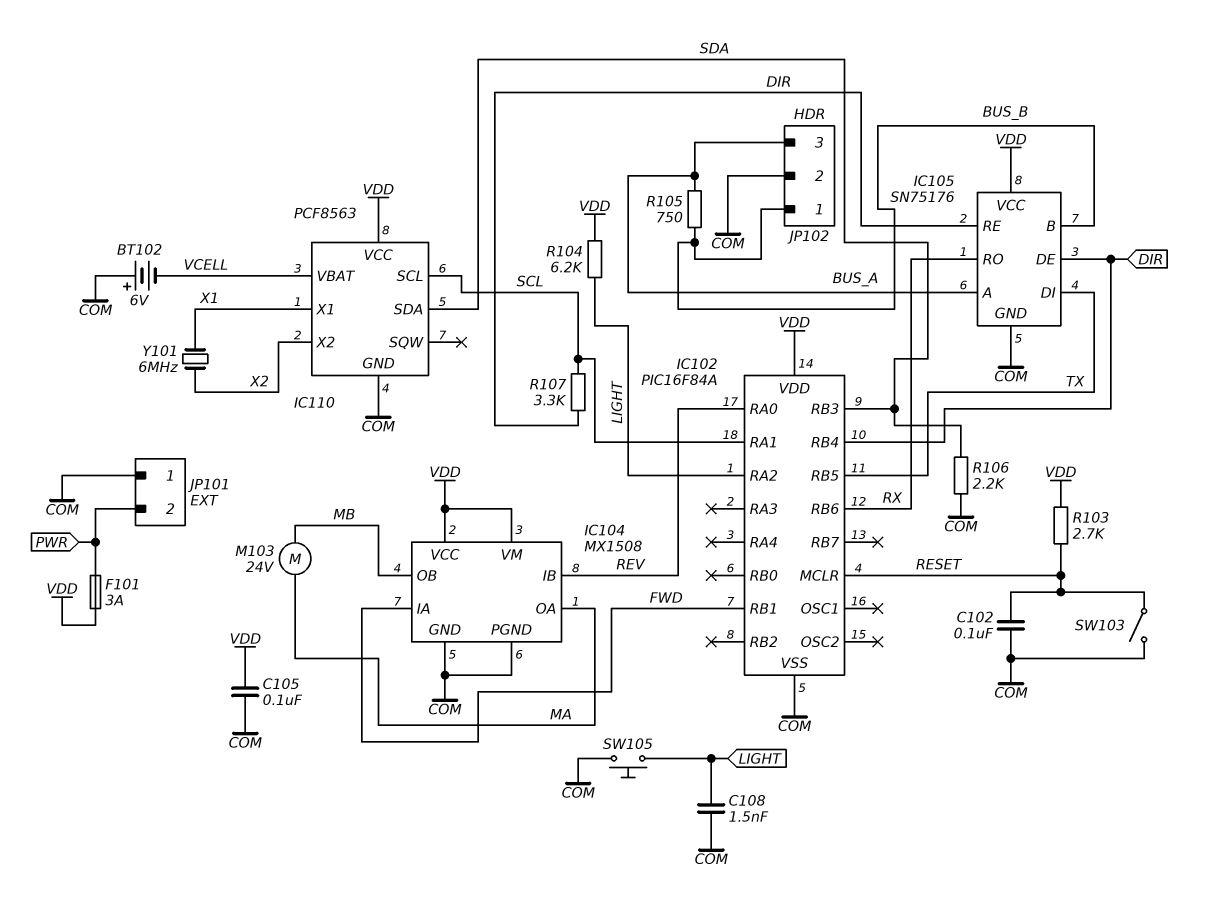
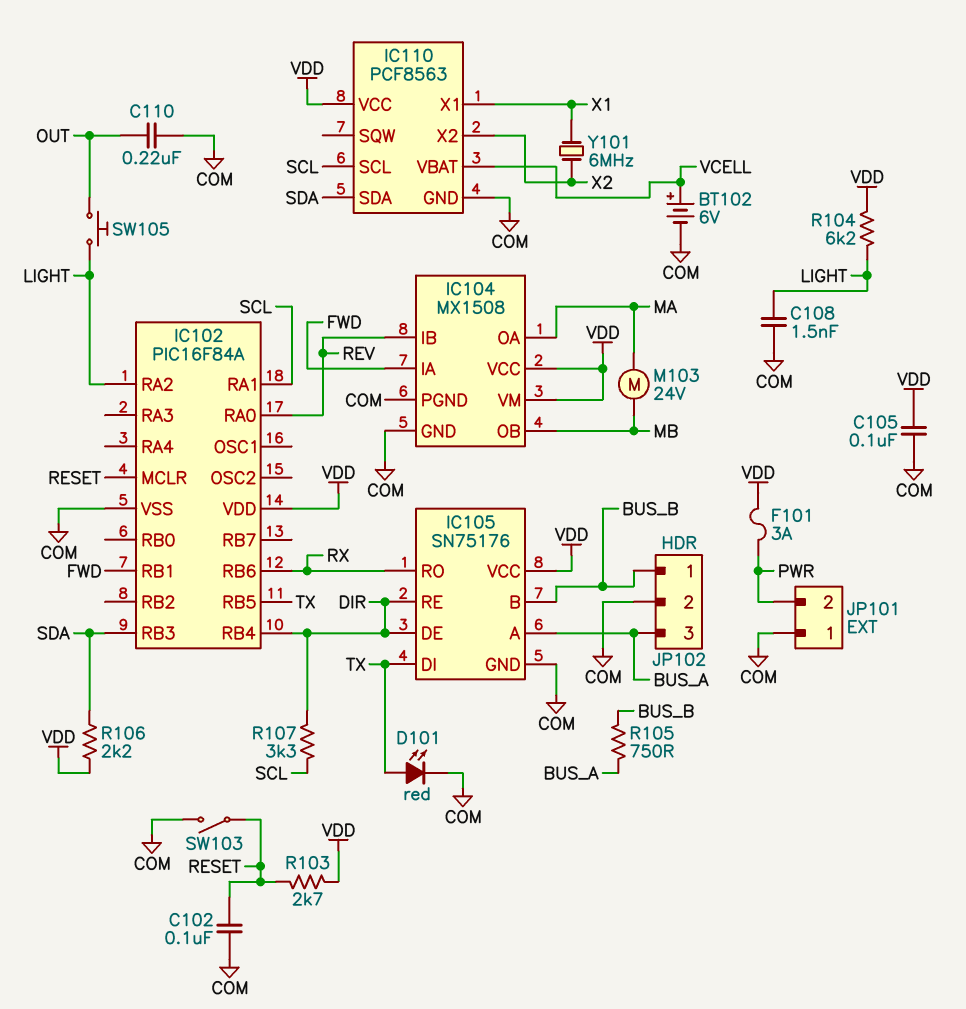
BT102: 6V (plus COM, minus VCELL) -> 6V (plus VCELL, minus COM)
C110: none -> 220nF (COM, OUT)
D101: none -> LED red (A TX, K COM)
R106: 2.2k (COM, SDA) -> 2.2k (SDA, VDD)
SW105: button (COM, LIGHT) -> button (LIGHT, OUT)

